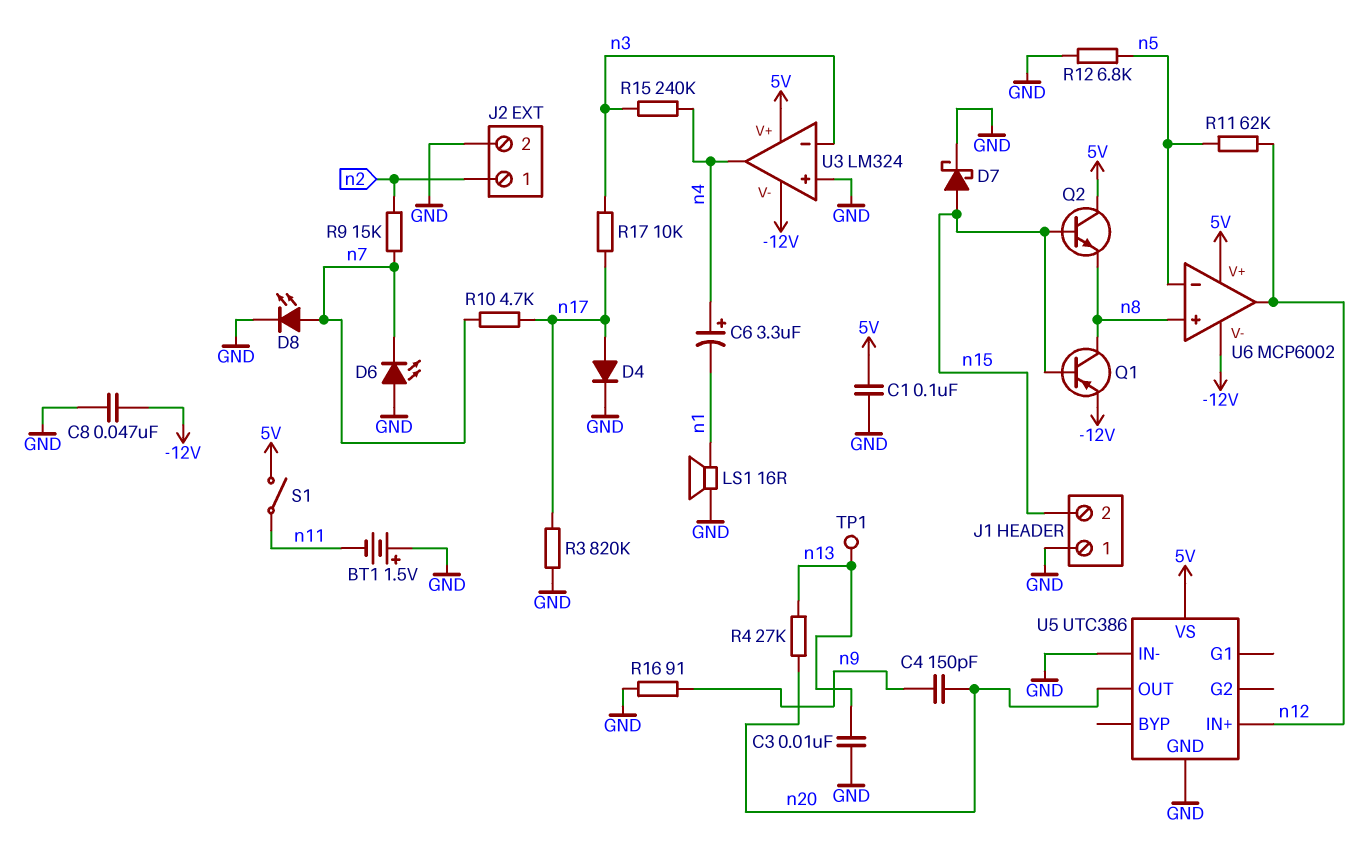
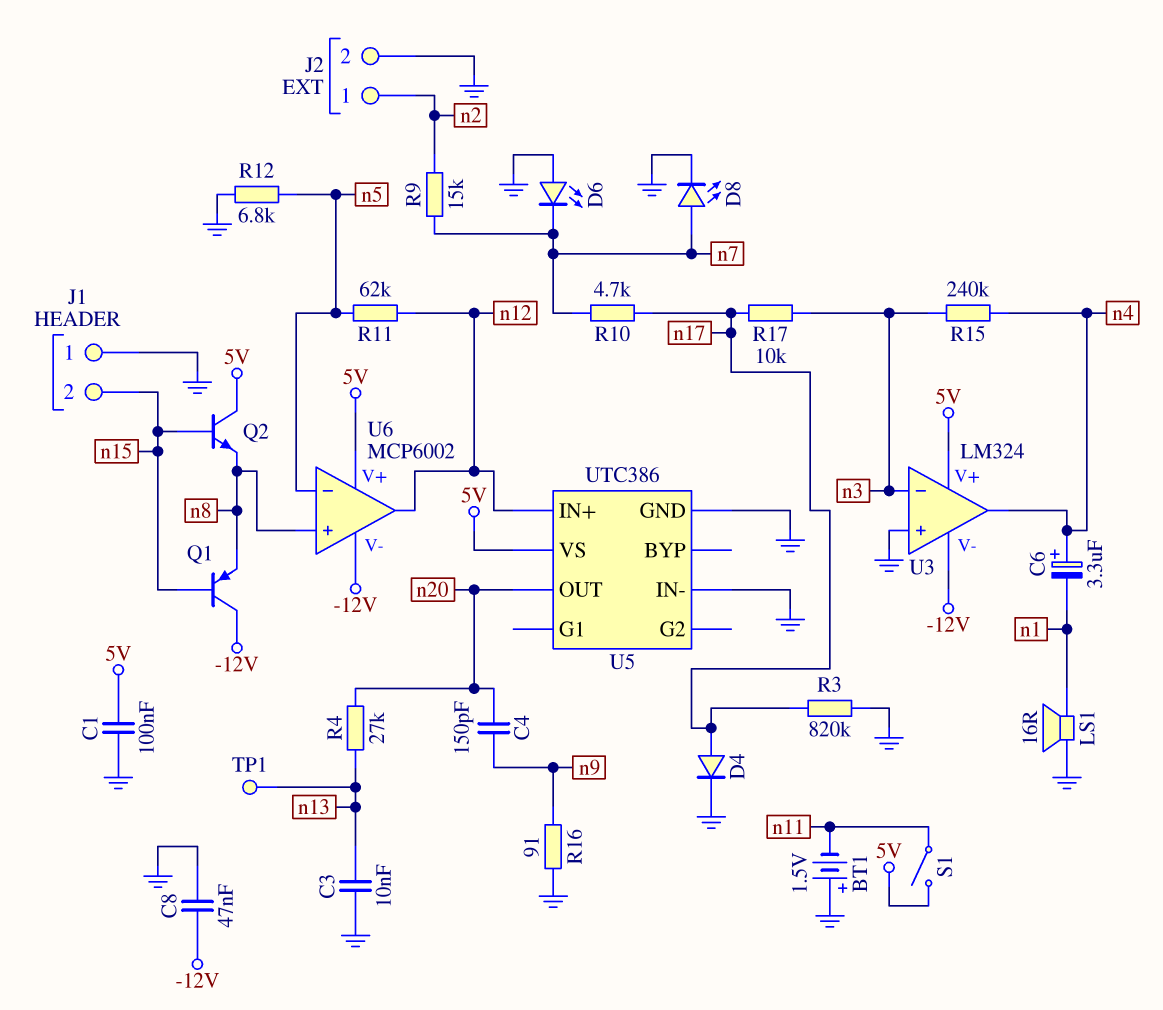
D7: schottky (A n15, K GND) -> none
Q1: PNP (B n15, C n8, E -12V) -> PNP (B n15, C -12V, E n8)

